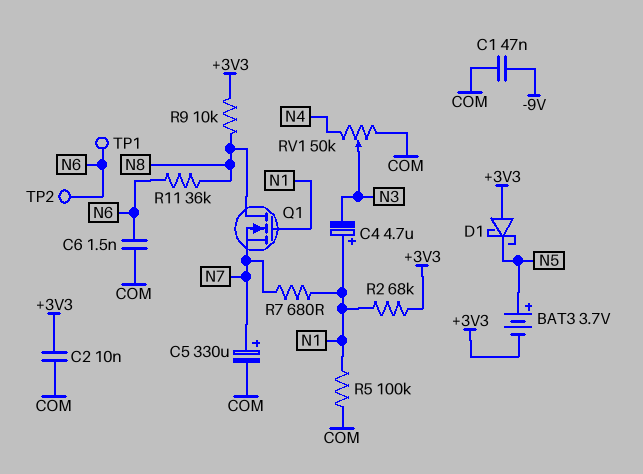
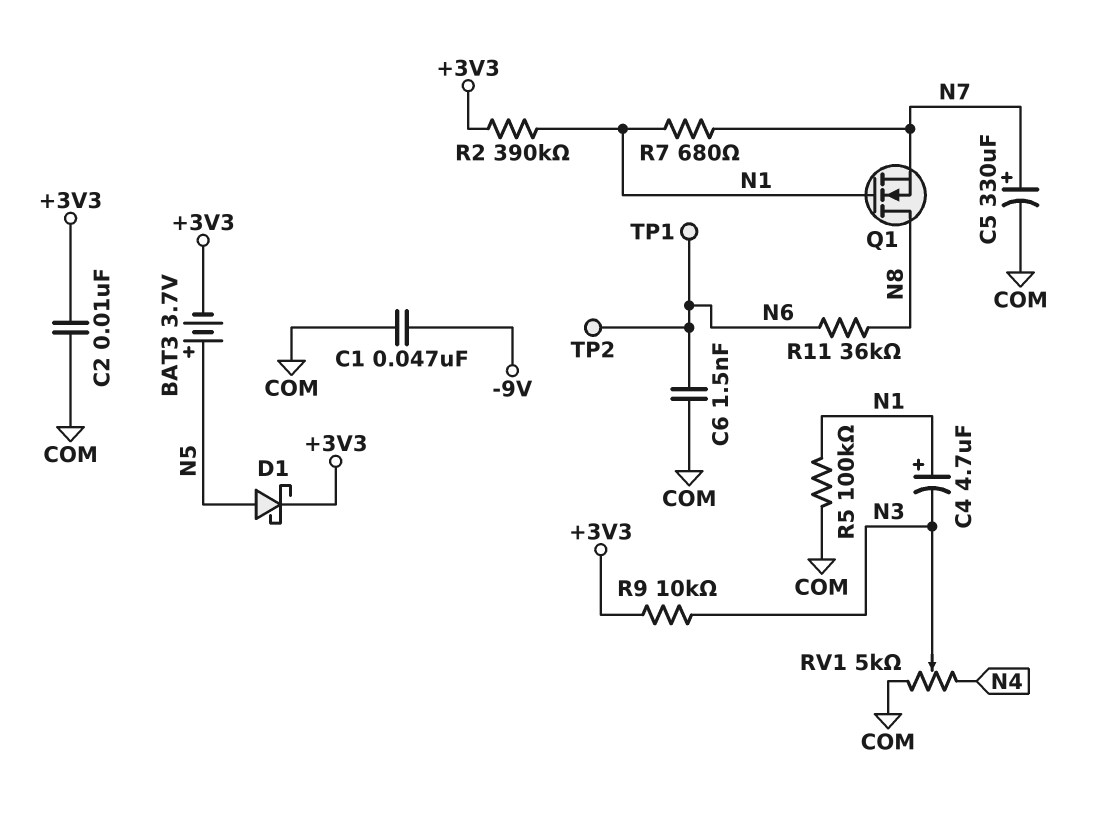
D1: schottky (A +3V3, K N5) -> schottky (A N5, K +3V3)
R2: 68k (+3V3, N1) -> 390k (+3V3, N1)
R9: 10k (+3V3, N8) -> 10k (+3V3, N3)
RV1: 50k (COM, N4, wiper N3) -> 5k (COM, N4, wiper N3)

